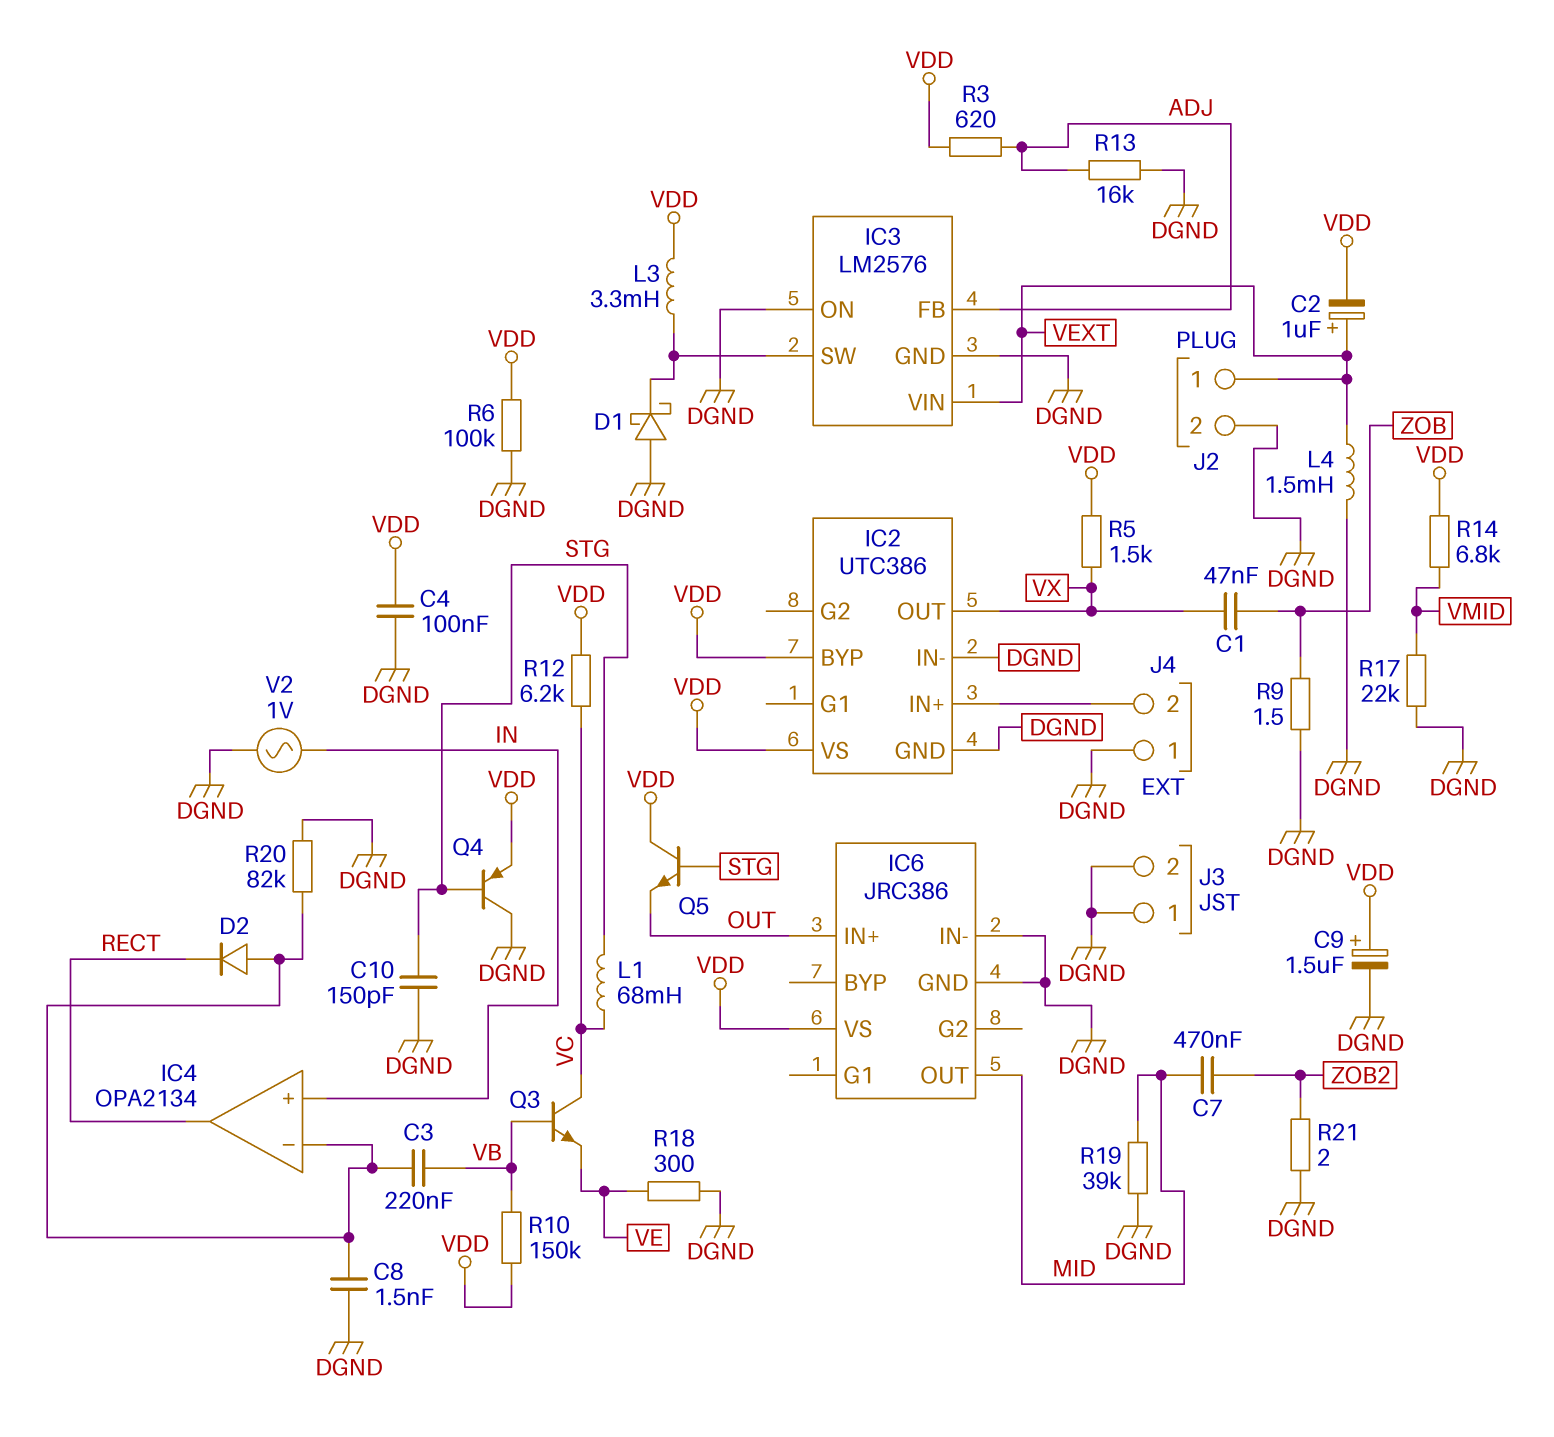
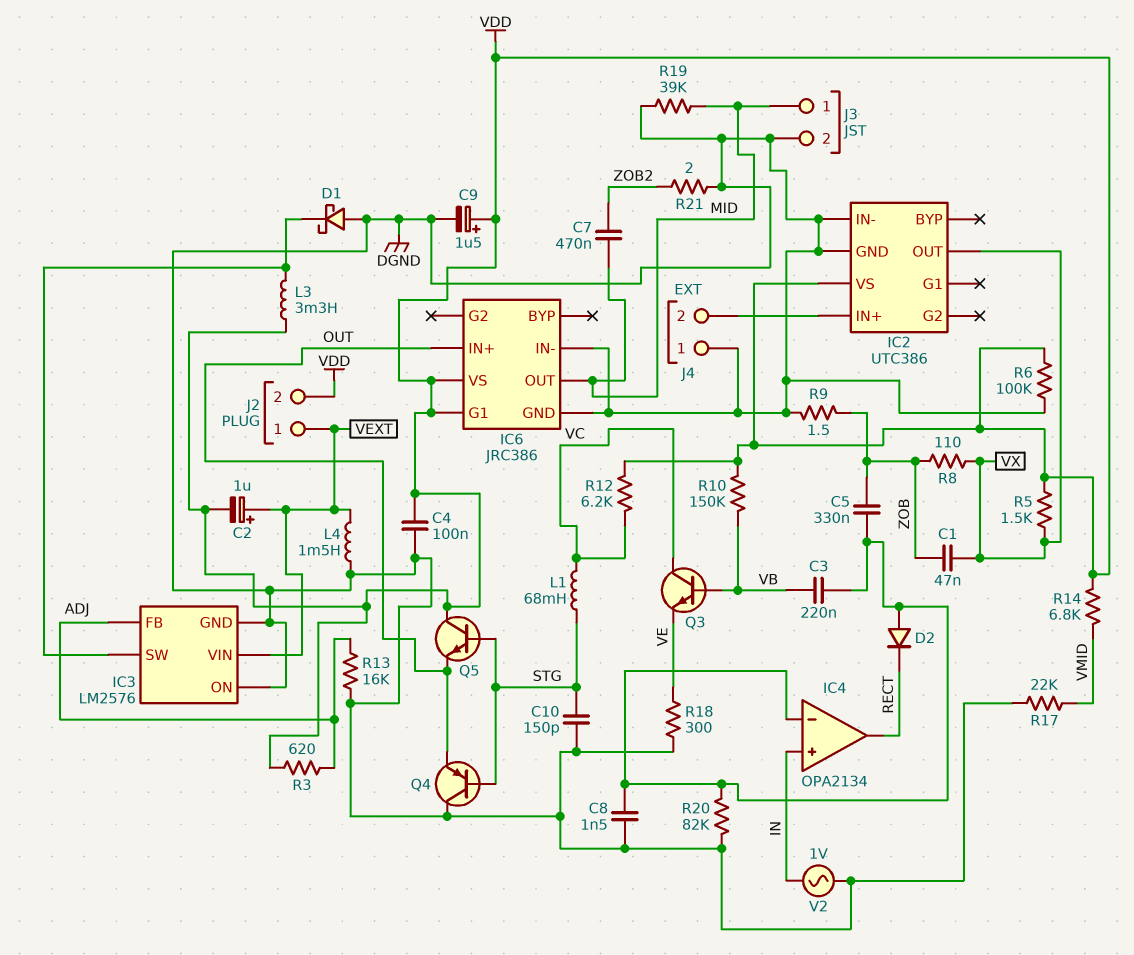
C5: none -> 330nF (IC4/in-, ZOB)
IC2 pin BYP: VDD -> none
IC6 pin G1: none -> VDD
J2 pin 2: DGND -> VDD
J3 pin 1: DGND -> MID
Q4: PNP (B STG, C DGND, E VDD) -> PNP (B STG, C DGND, E OUT)
R8: none -> 110 (VX, ZOB)

